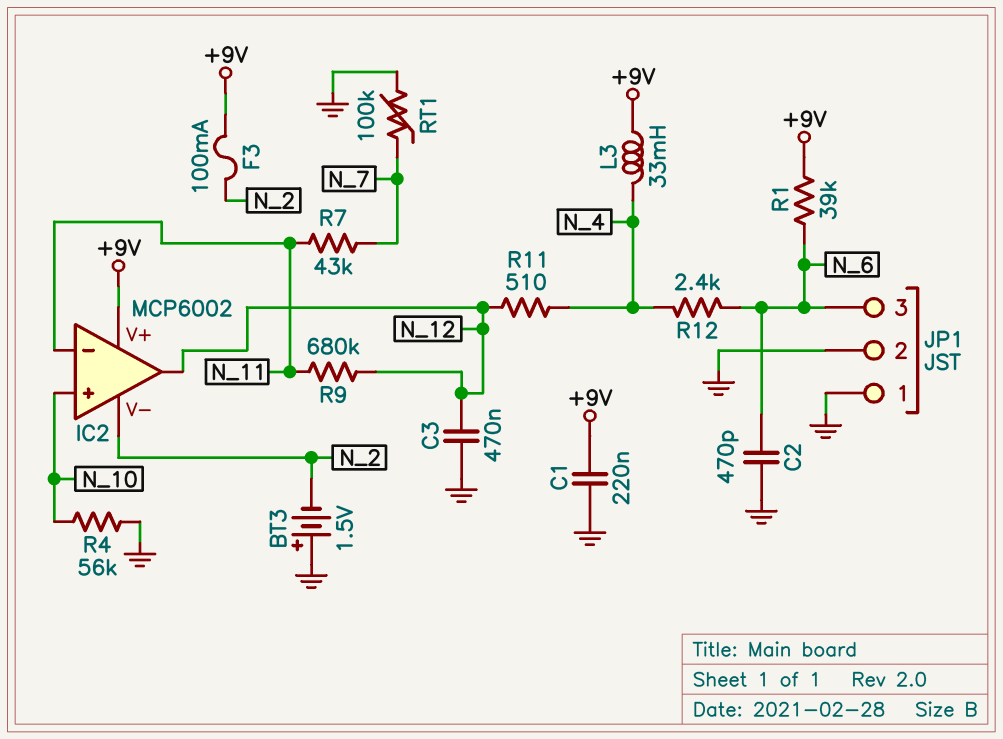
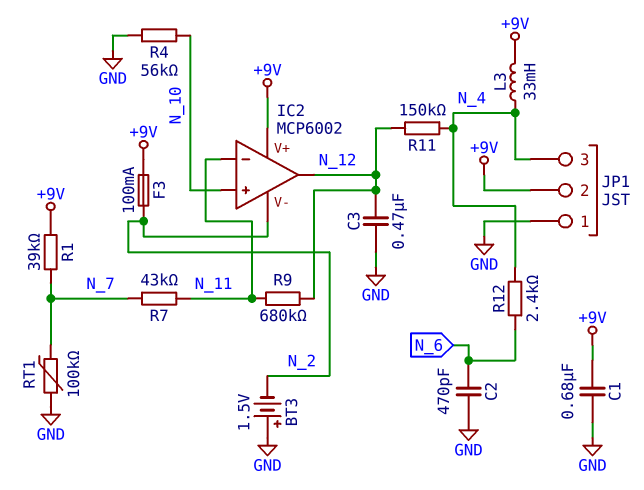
C1: 220nF (+9V, GND) -> 680nF (+9V, GND)
JP1 pin 2: GND -> +9V
JP1 pin 3: N_6 -> N_4
R1: 39k (+9V, N_6) -> 39k (+9V, N_7)
R11: 510 (N_4, N_12) -> 150k (N_4, N_12)

